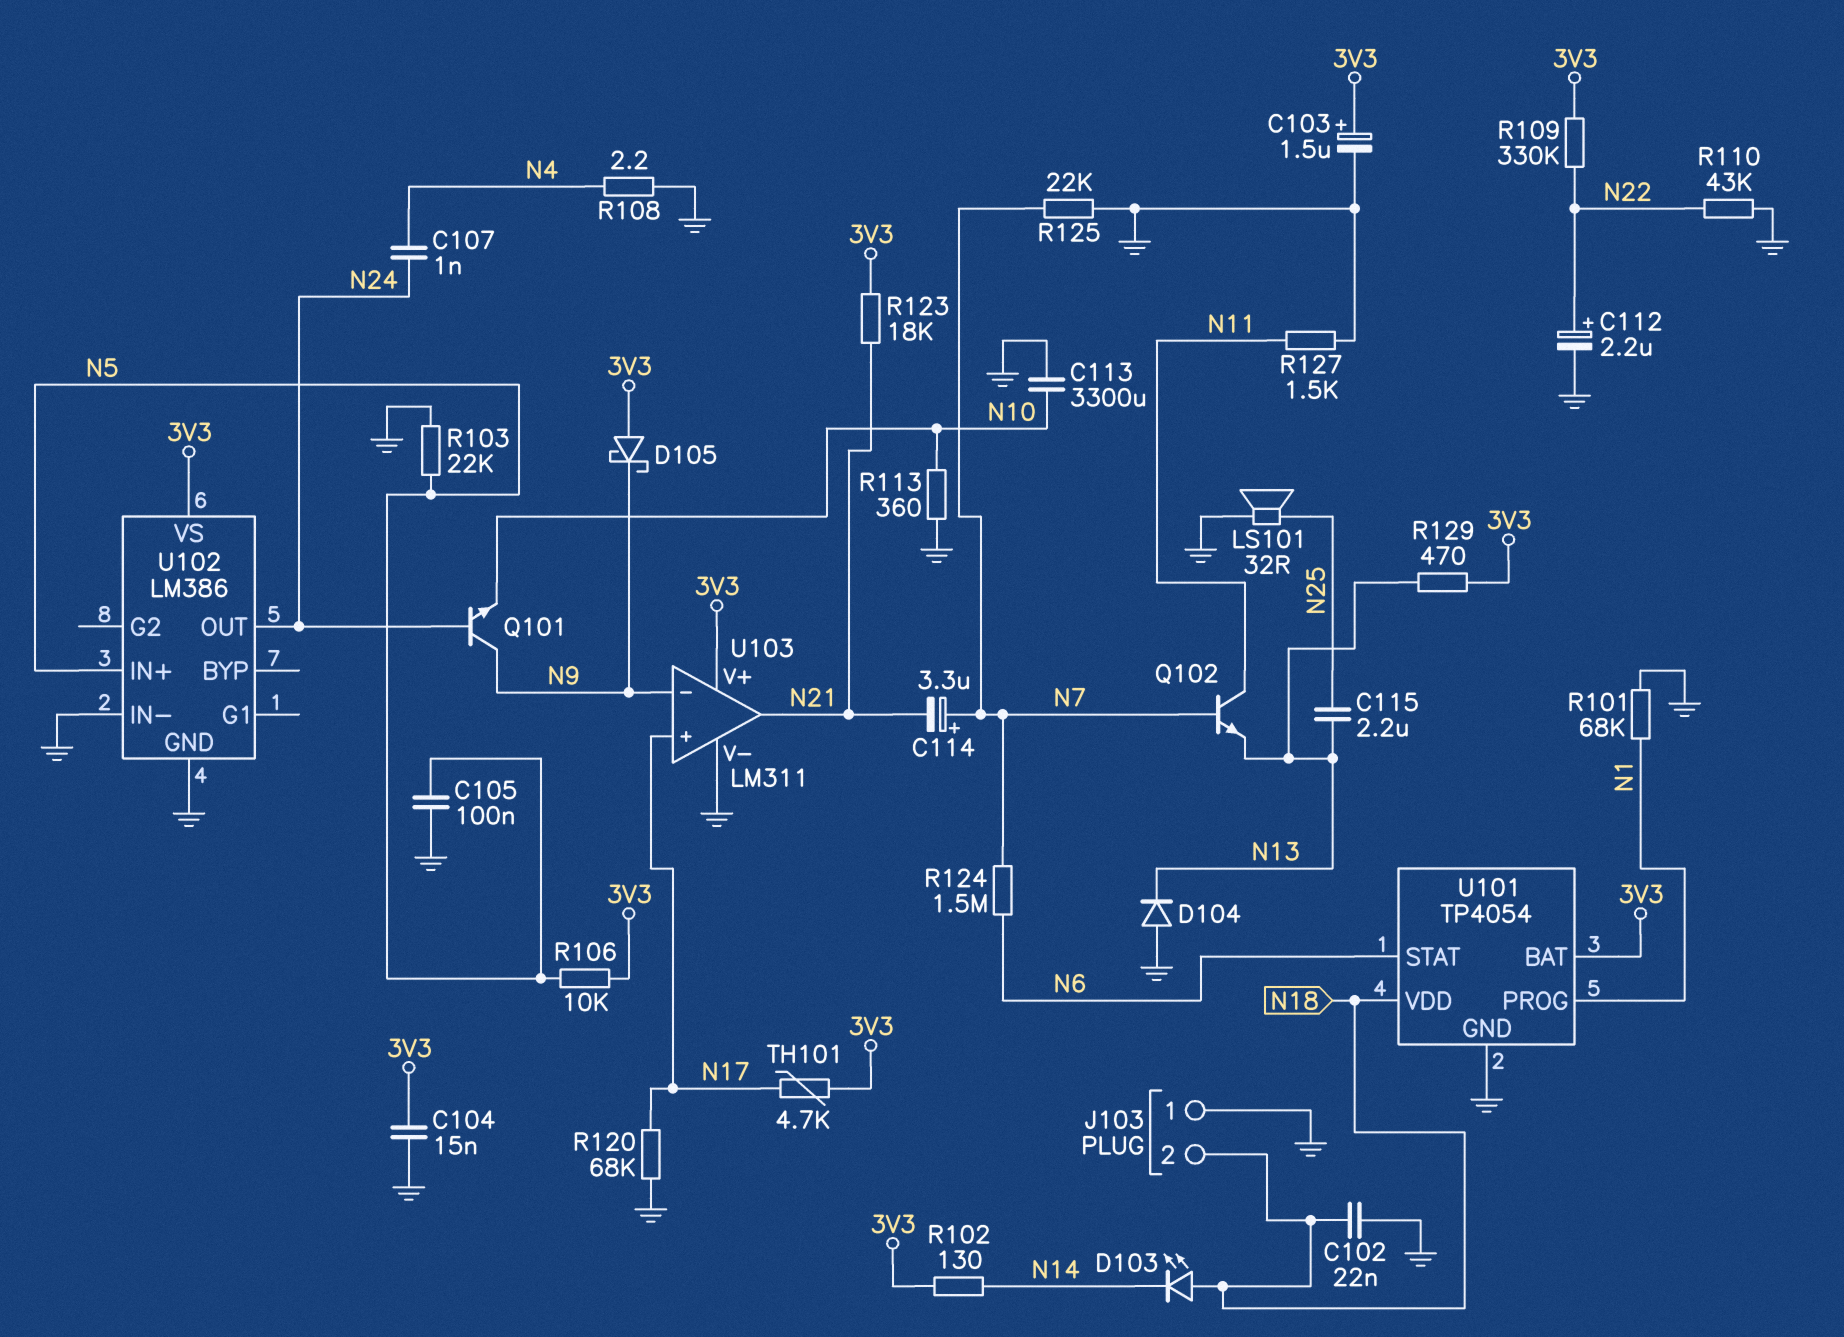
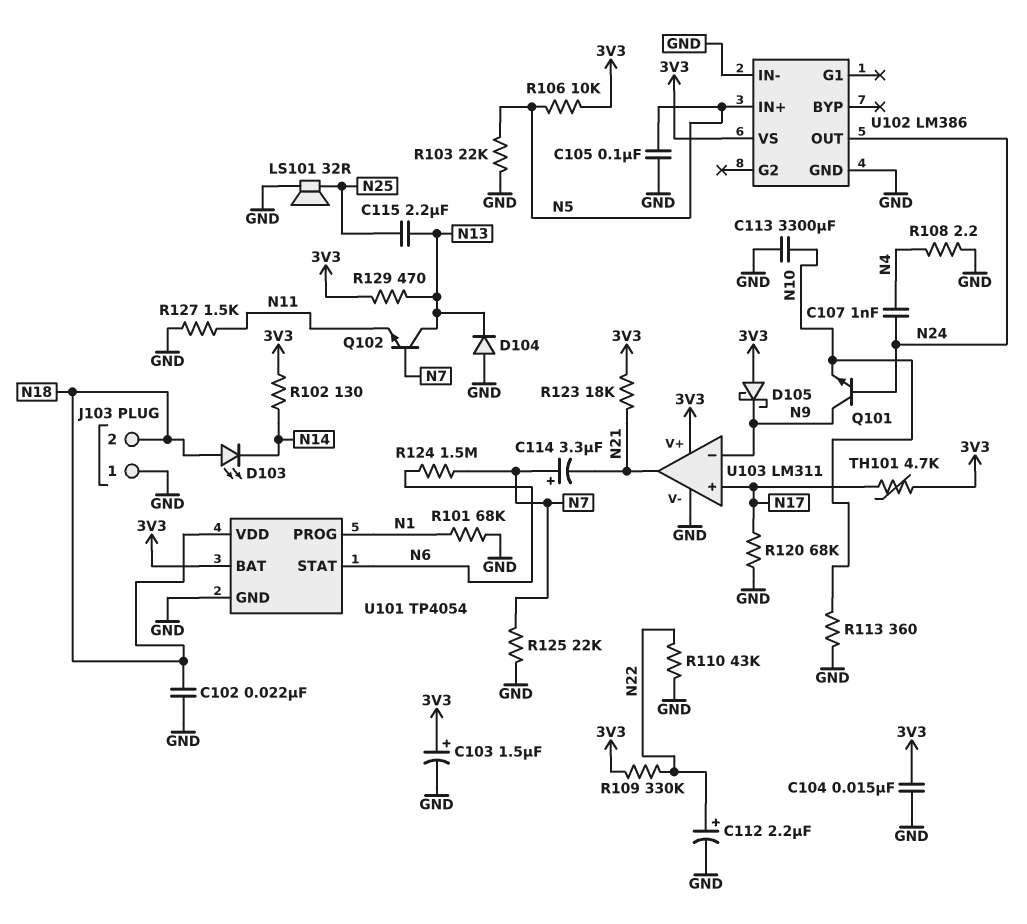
Q102: NPN (B N7, C N11, E N13) -> NPN (B N7, C N13, E N11)

